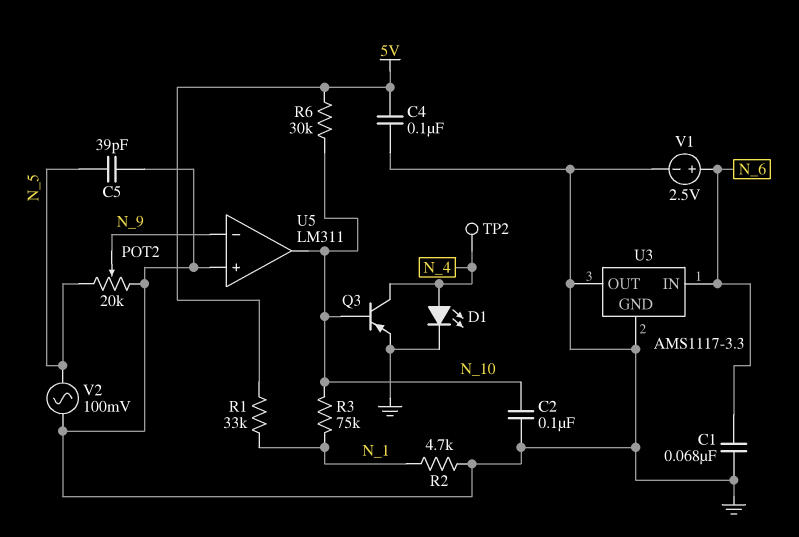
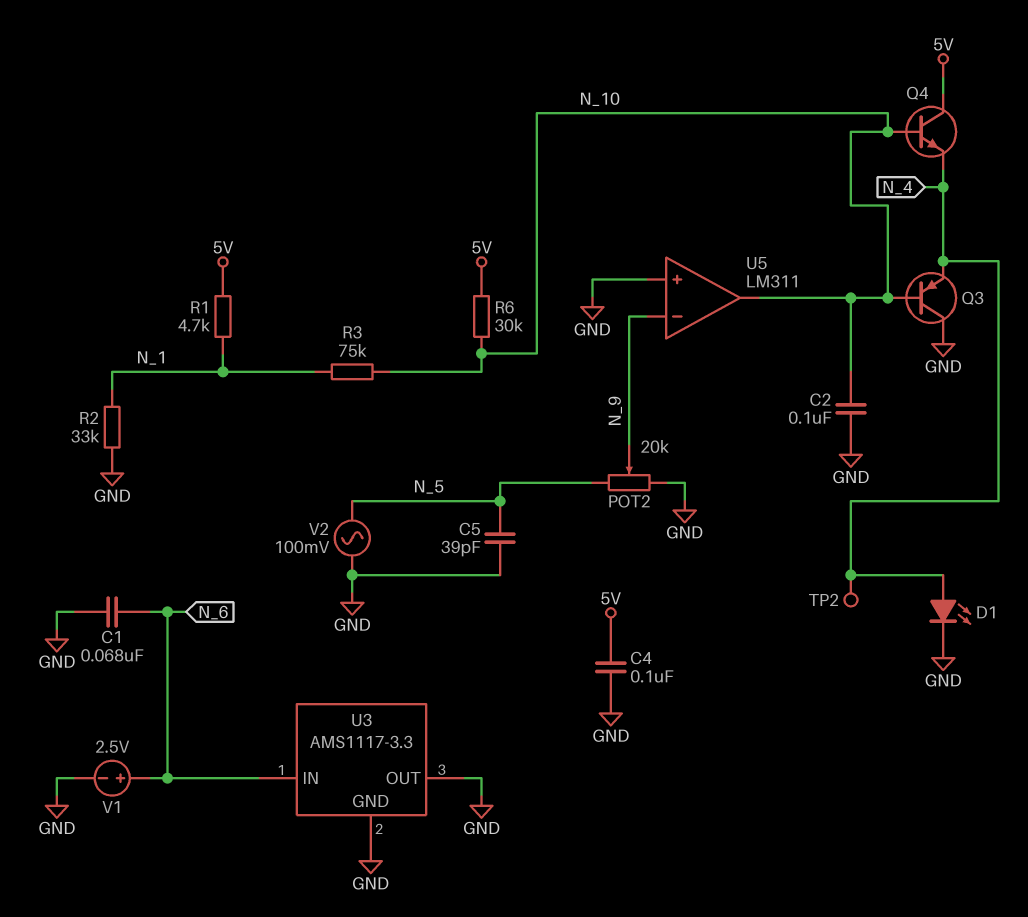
Q3: PNP (B N_10, C N_4, E GND) -> PNP (B N_10, C GND, E N_4)
Q4: none -> NPN (B N_10, C 5V, E N_4)
R1: 33k (5V, N_1) -> 4.7k (5V, N_1)
R2: 4.7k (GND, N_1) -> 33k (GND, N_1)

